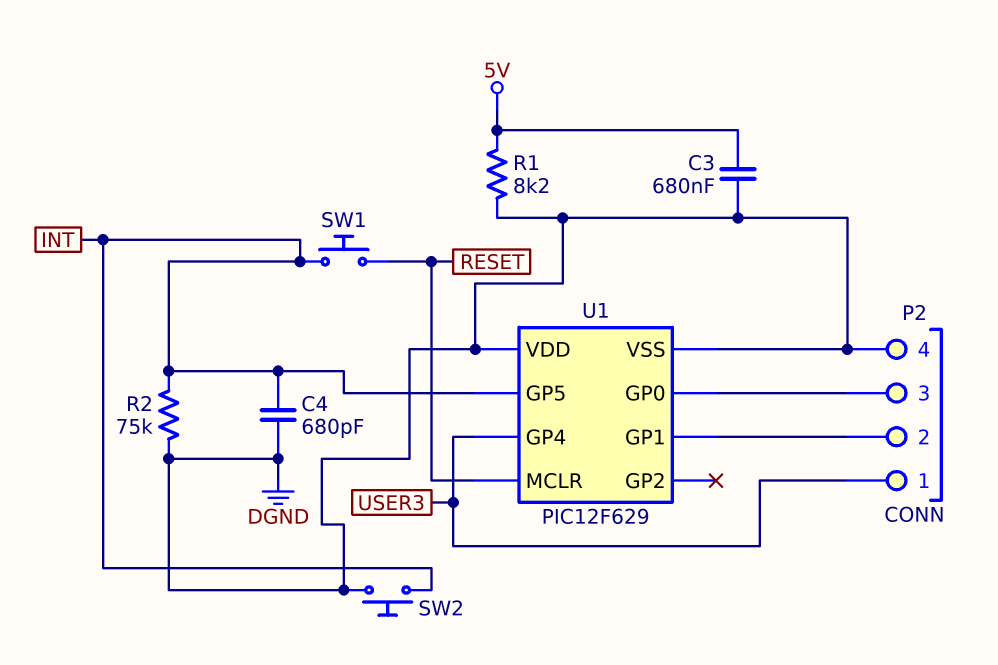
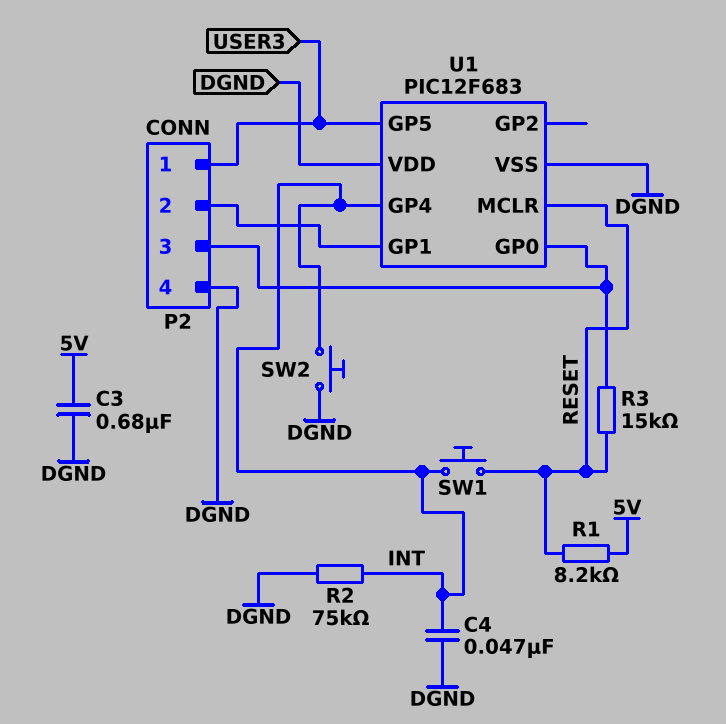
C4: 680pF (DGND, INT) -> 47nF (DGND, INT)
R1: 8.2k (5V, DGND) -> 8.2k (5V, RESET)
R3: none -> 15k (P2/3, RESET)
U1: PIC12F629 -> PIC12F683
U1 pin GP4: USER3 -> INT
U1 pin GP5: INT -> USER3

